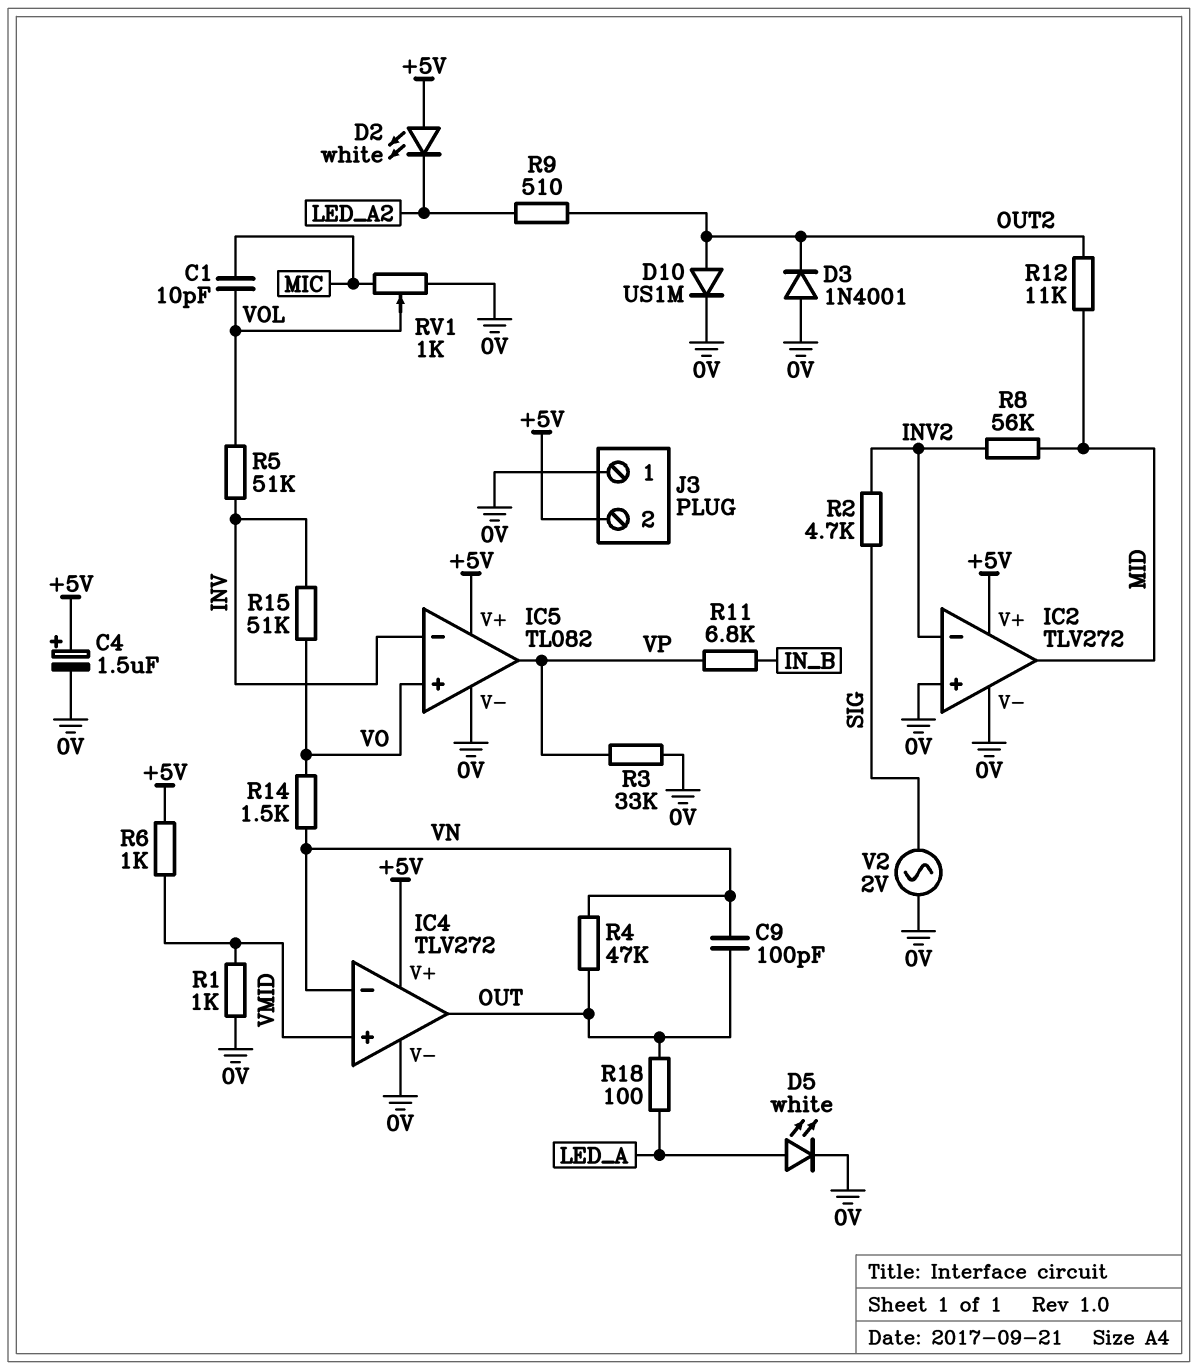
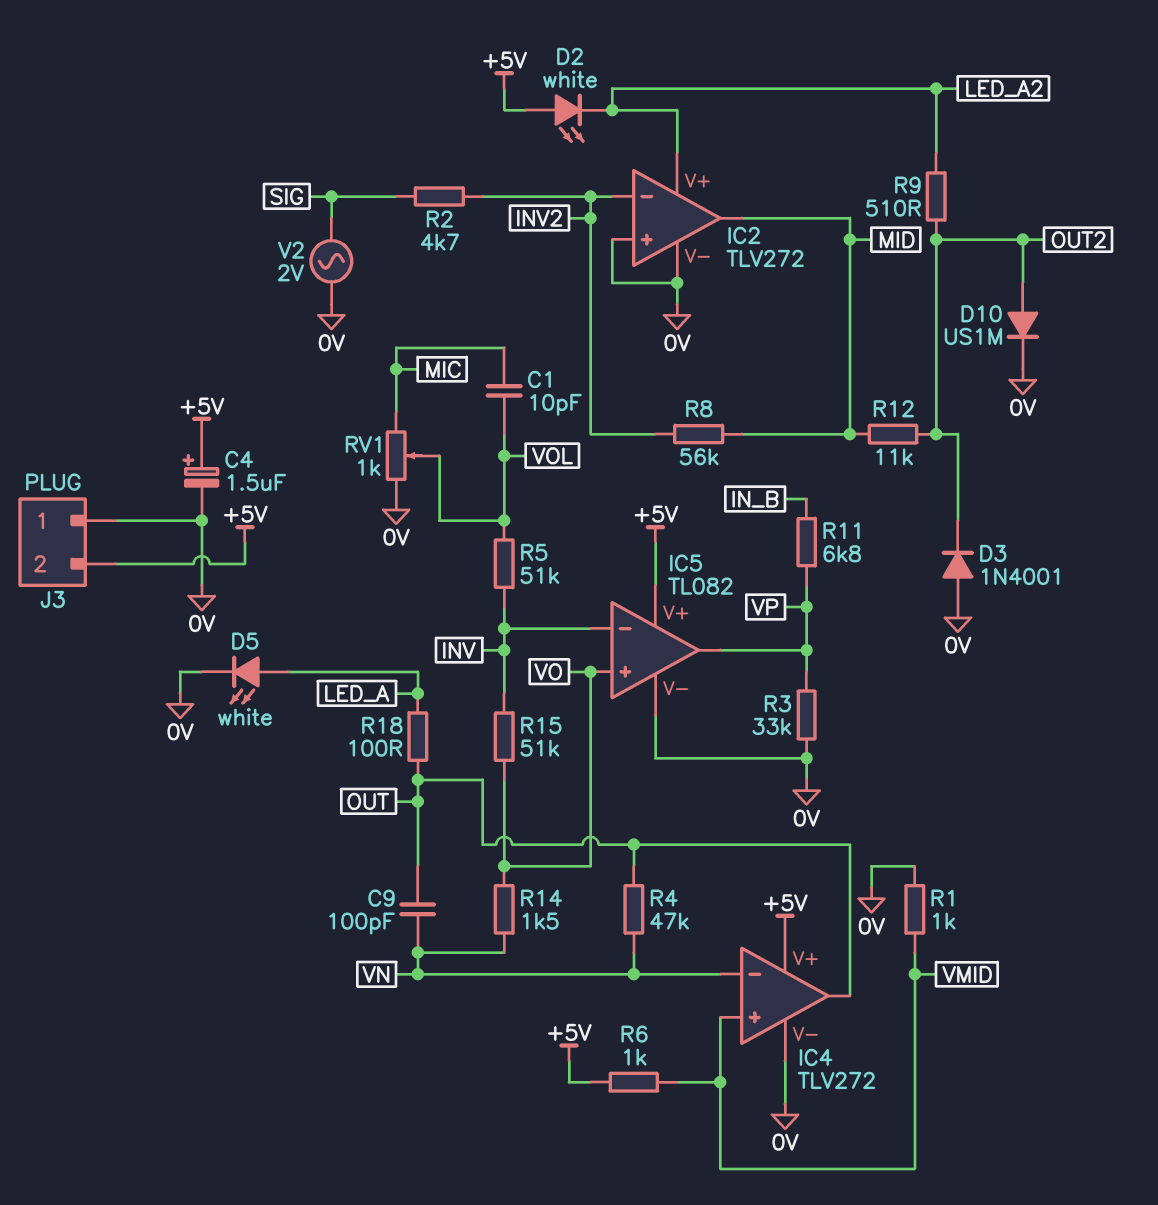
IC2 pin V+: +5V -> LED_A2

